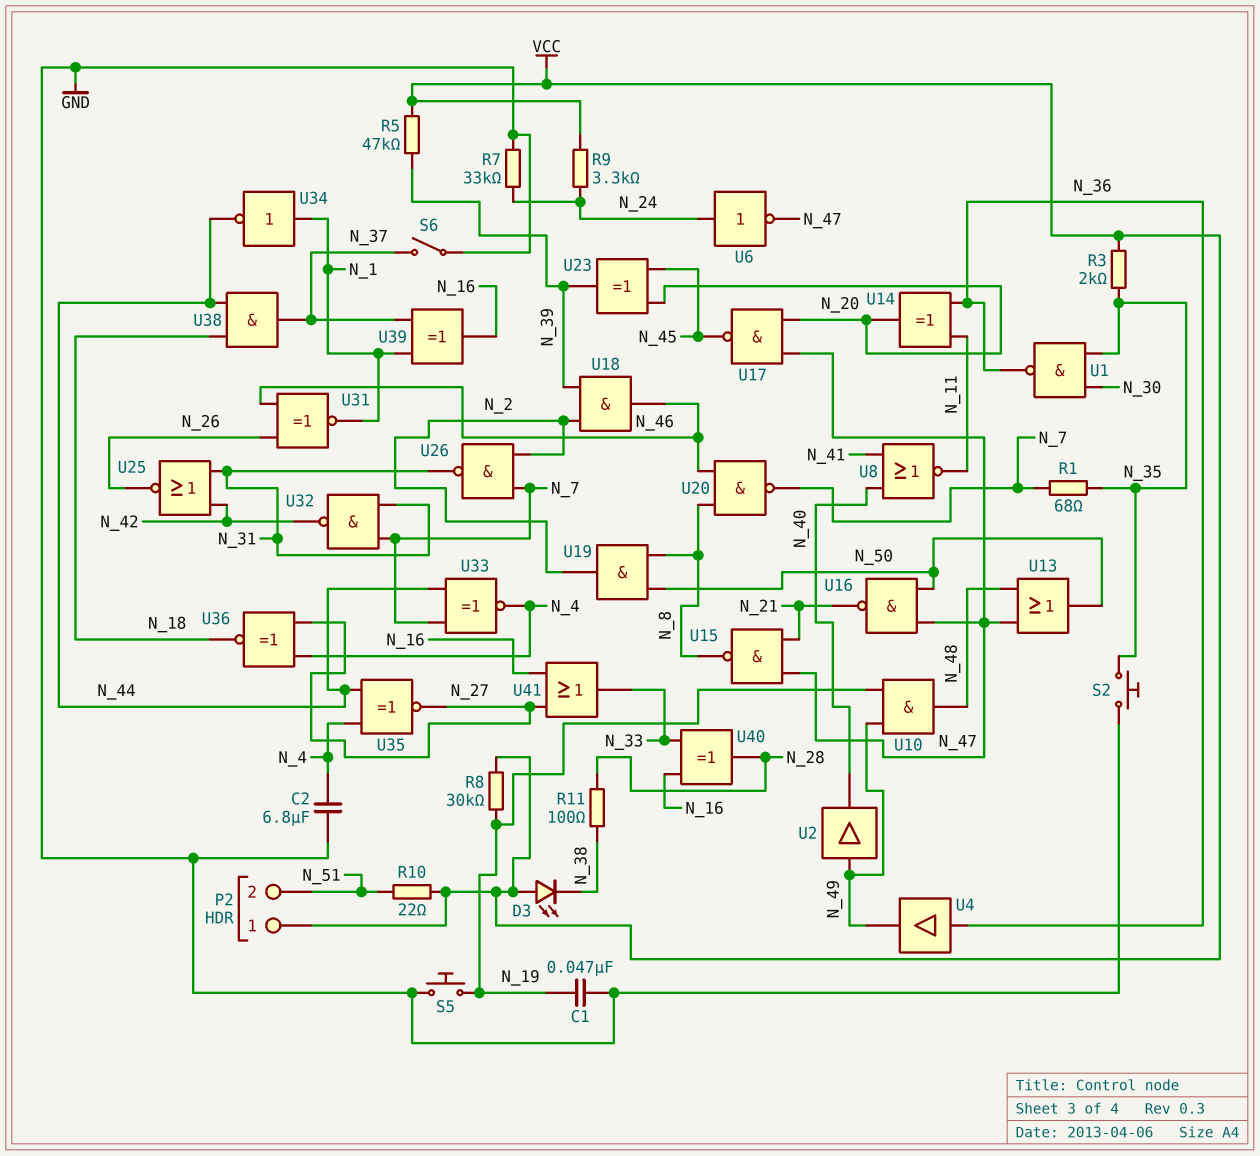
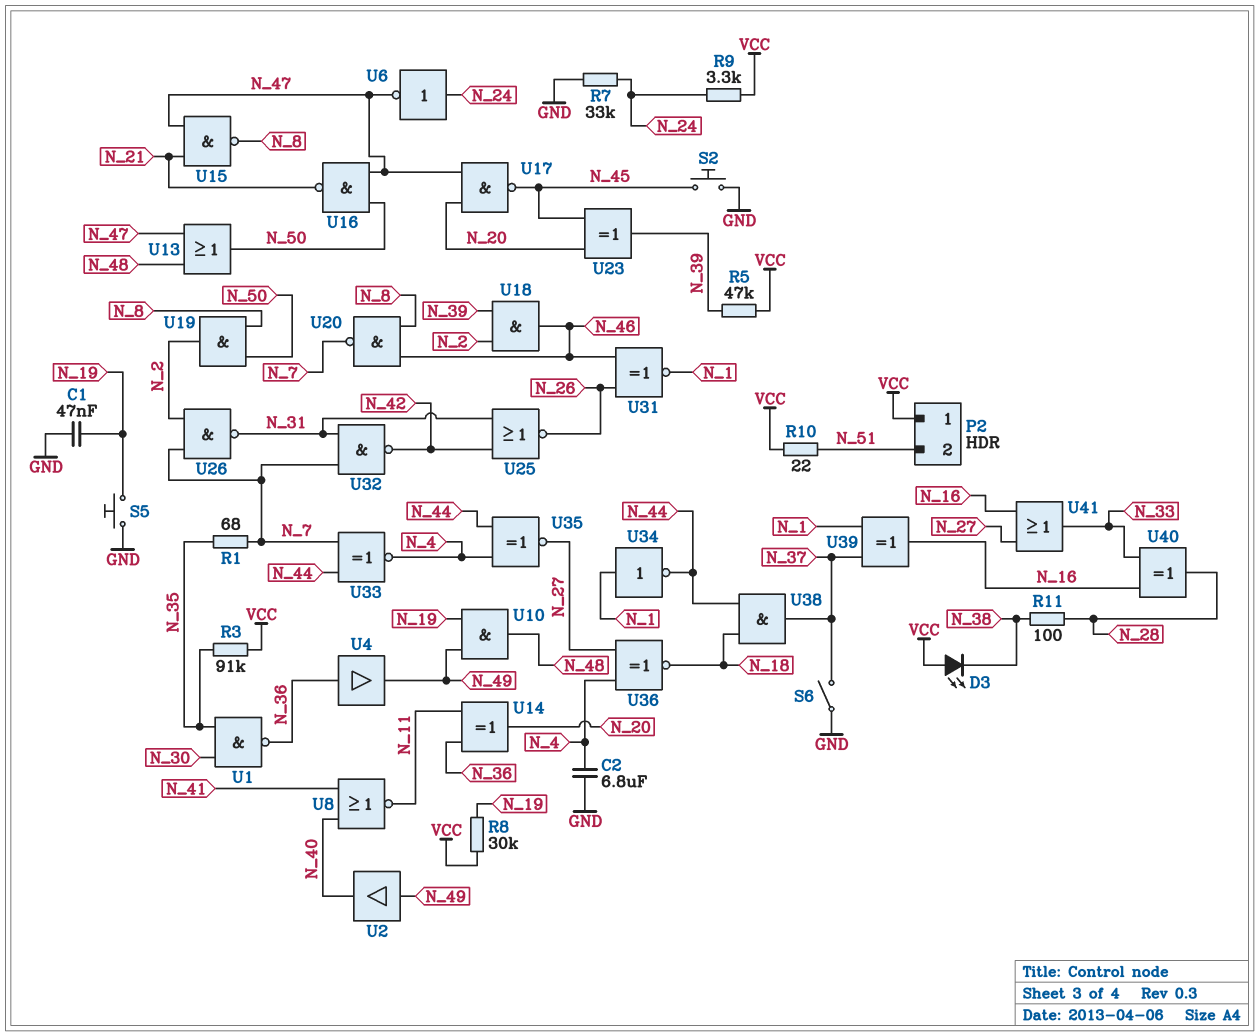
R3: 2k (N_35, VCC) -> 91k (N_35, VCC)
S2: button (GND, N_35) -> button (GND, N_45)

